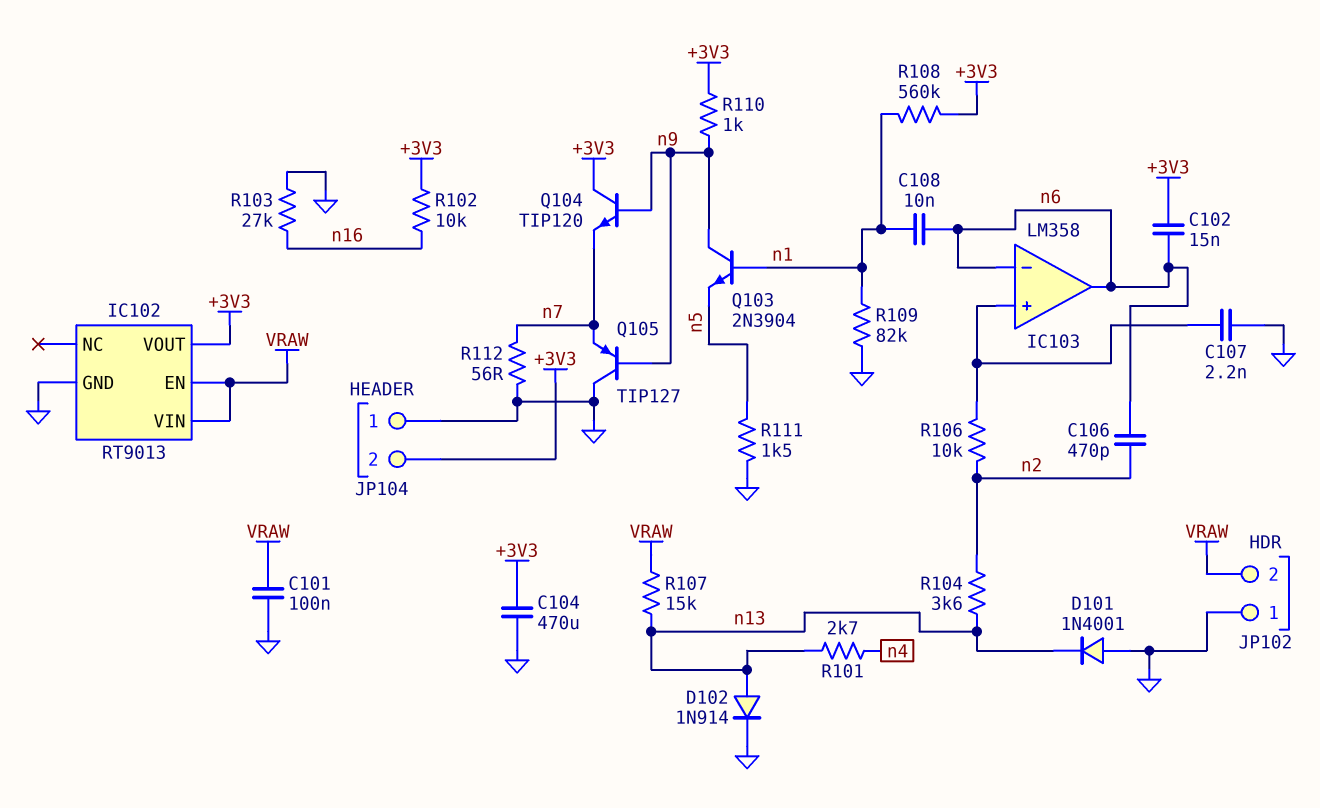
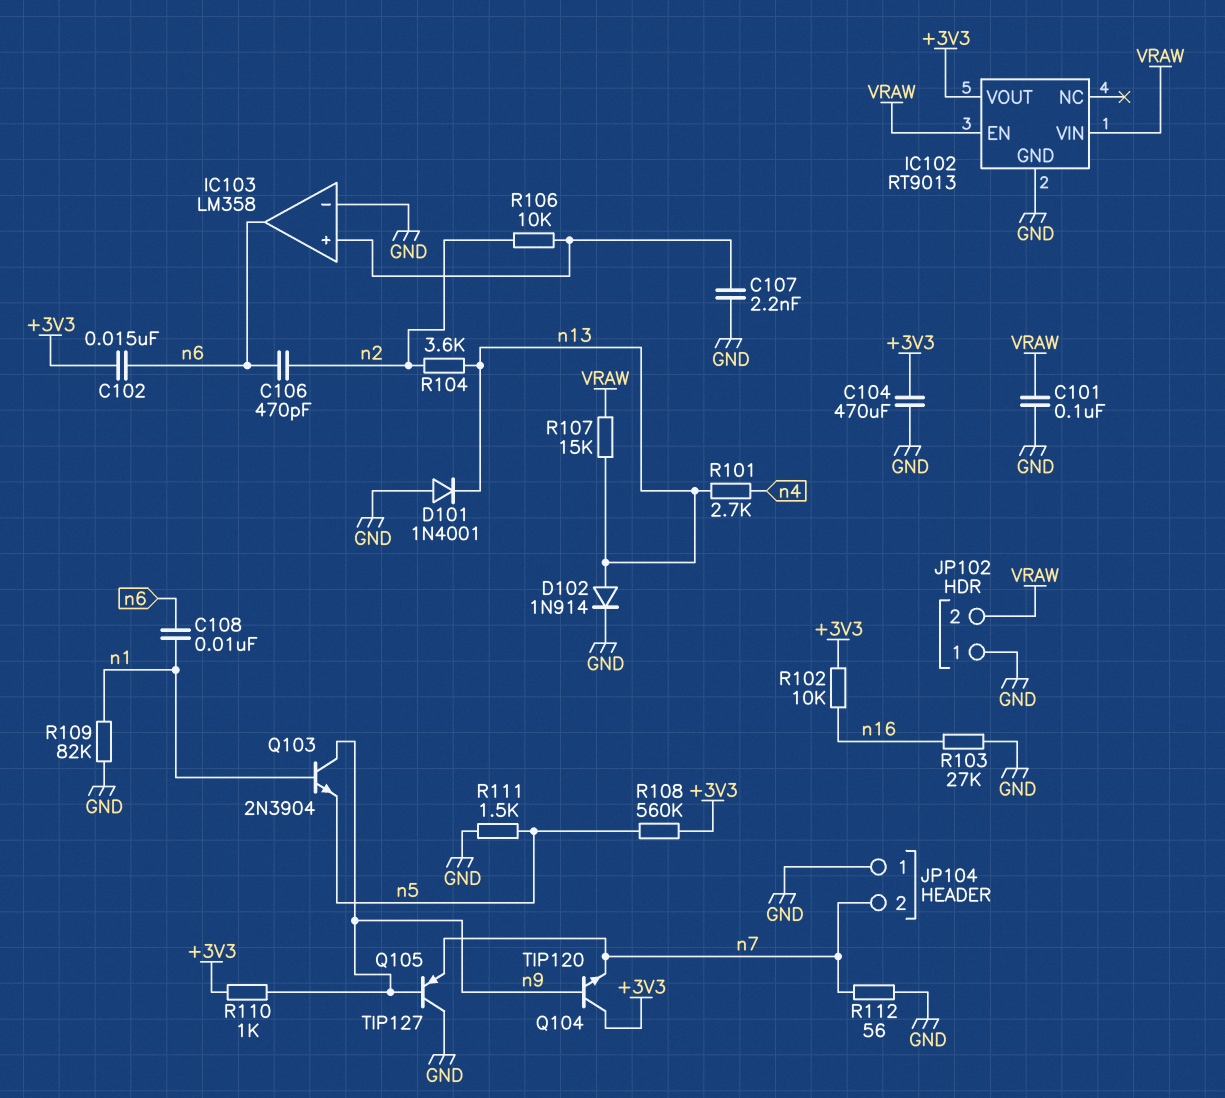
IC103 pin in-: n6 -> GND
JP104 pin 2: +3V3 -> n7
R108: 560k (+3V3, n1) -> 560k (+3V3, n5)

